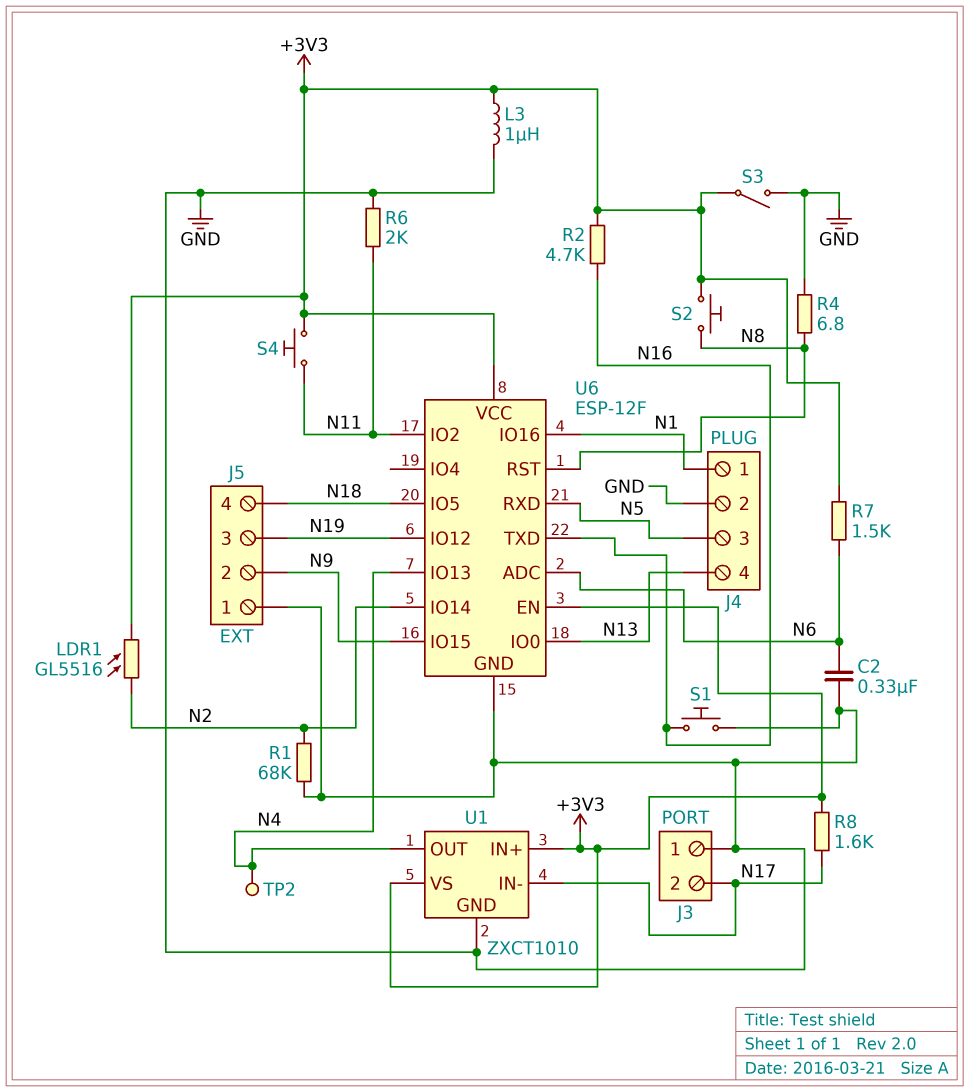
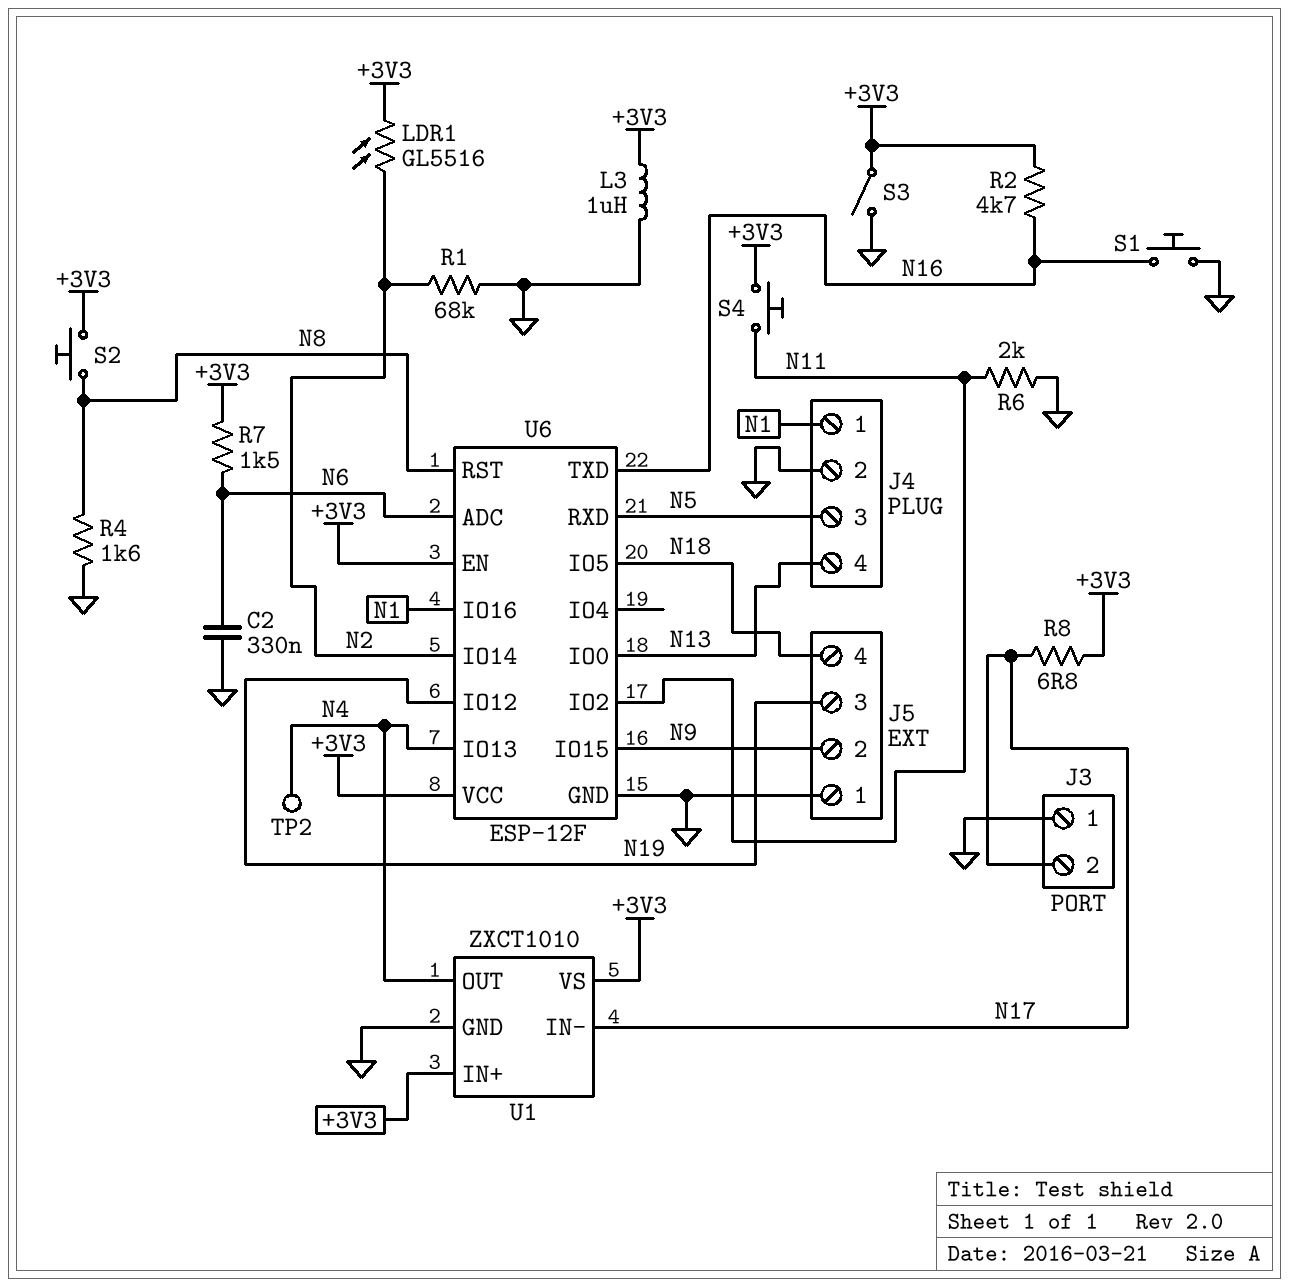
R4: 6.8 (GND, N8) -> 1.6k (GND, N8)
R8: 1.6k (+3V3, N17) -> 6.8 (+3V3, N17)

